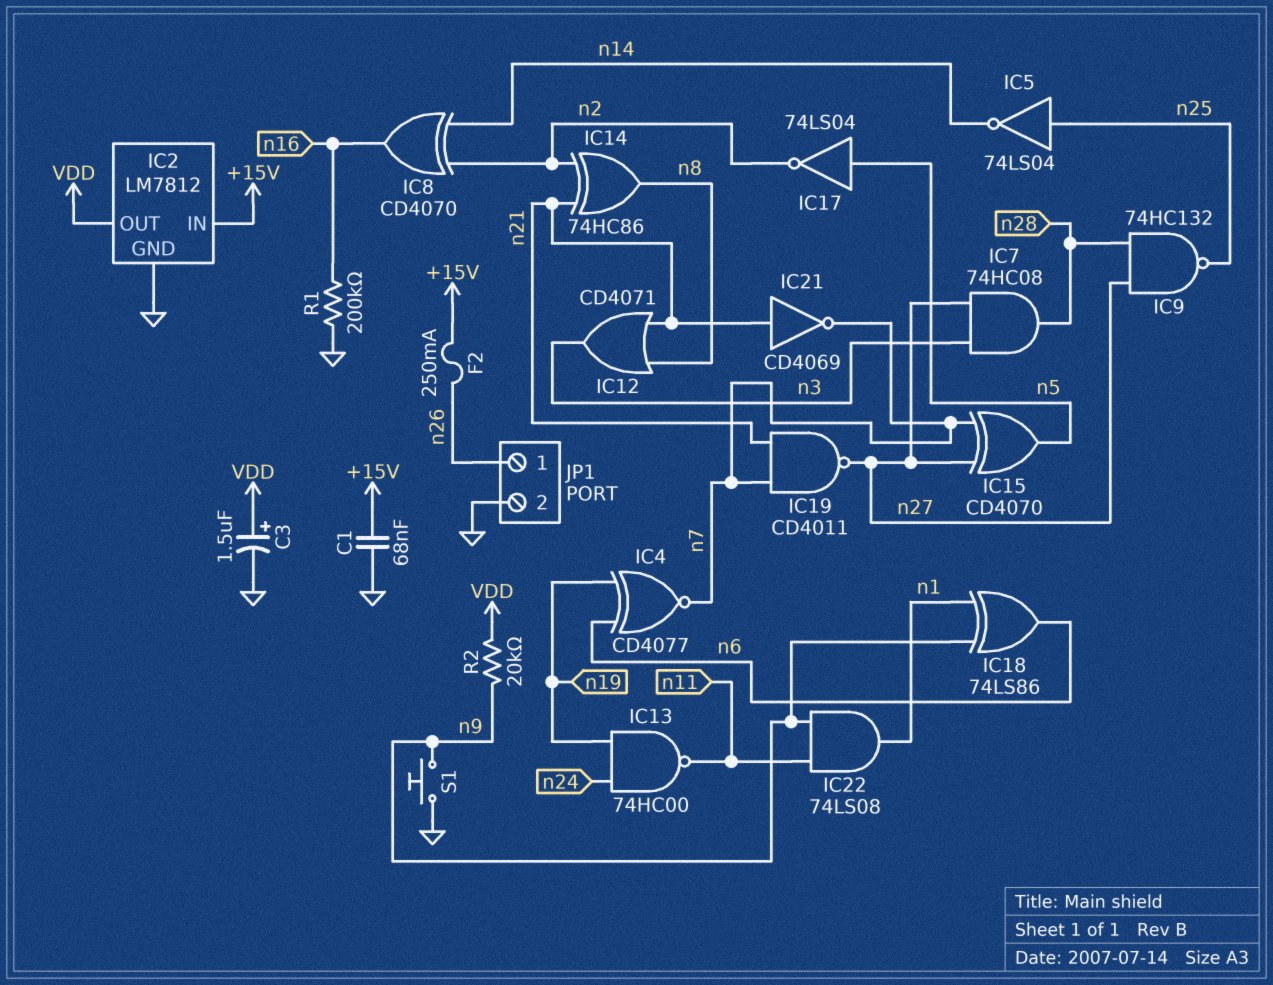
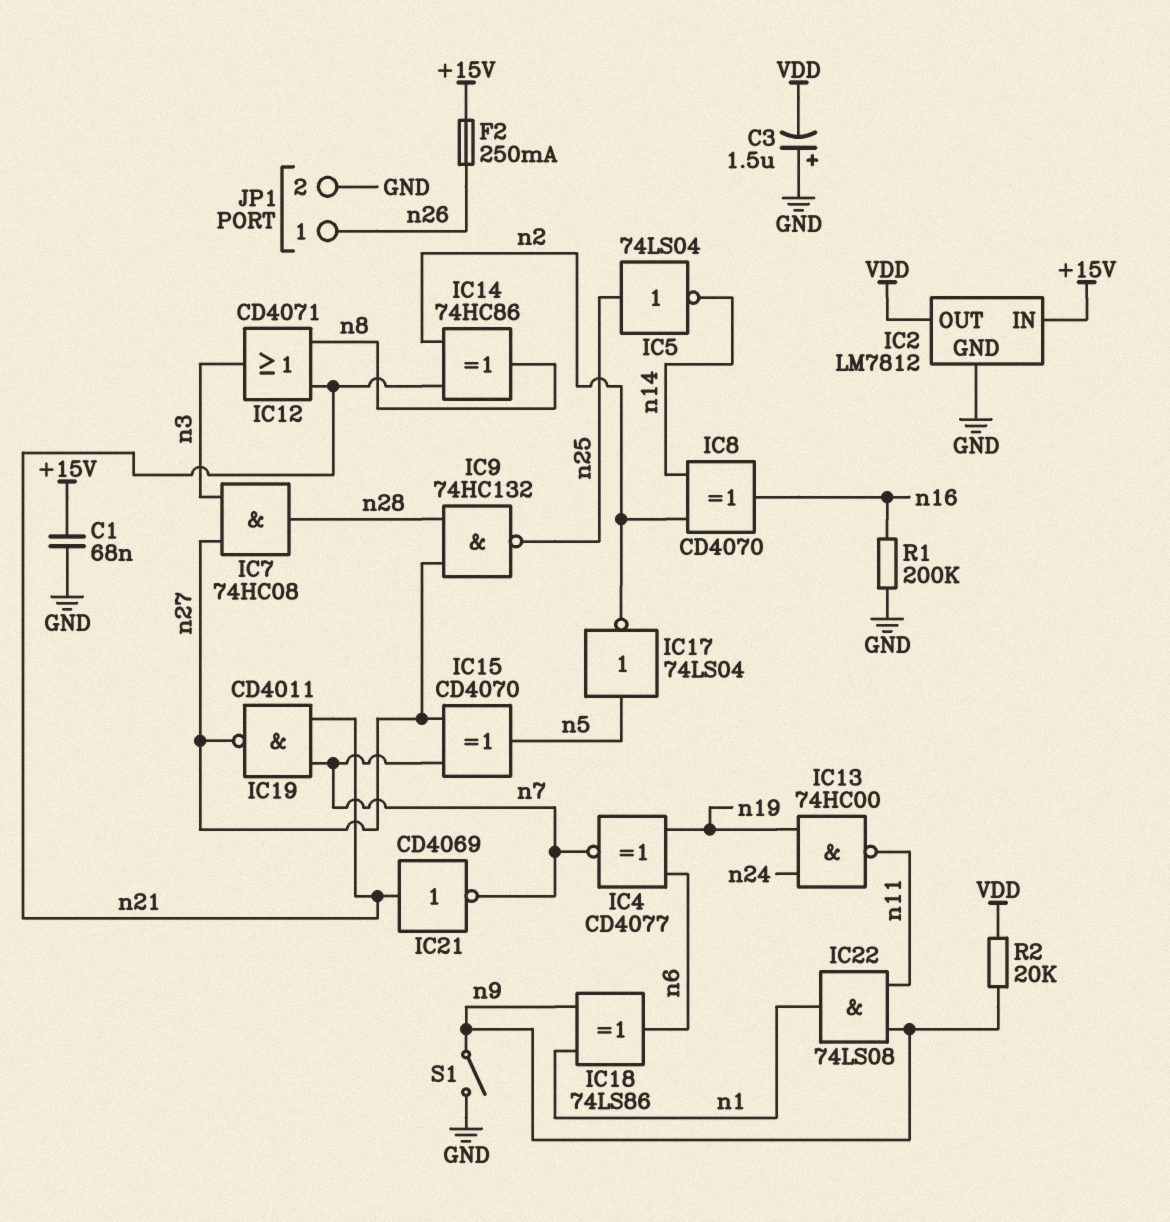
C3: 1.5uF (plus VDD, minus GND) -> 1.5uF (plus GND, minus VDD)
S1: button (GND, n9) -> switch (GND, n9)

